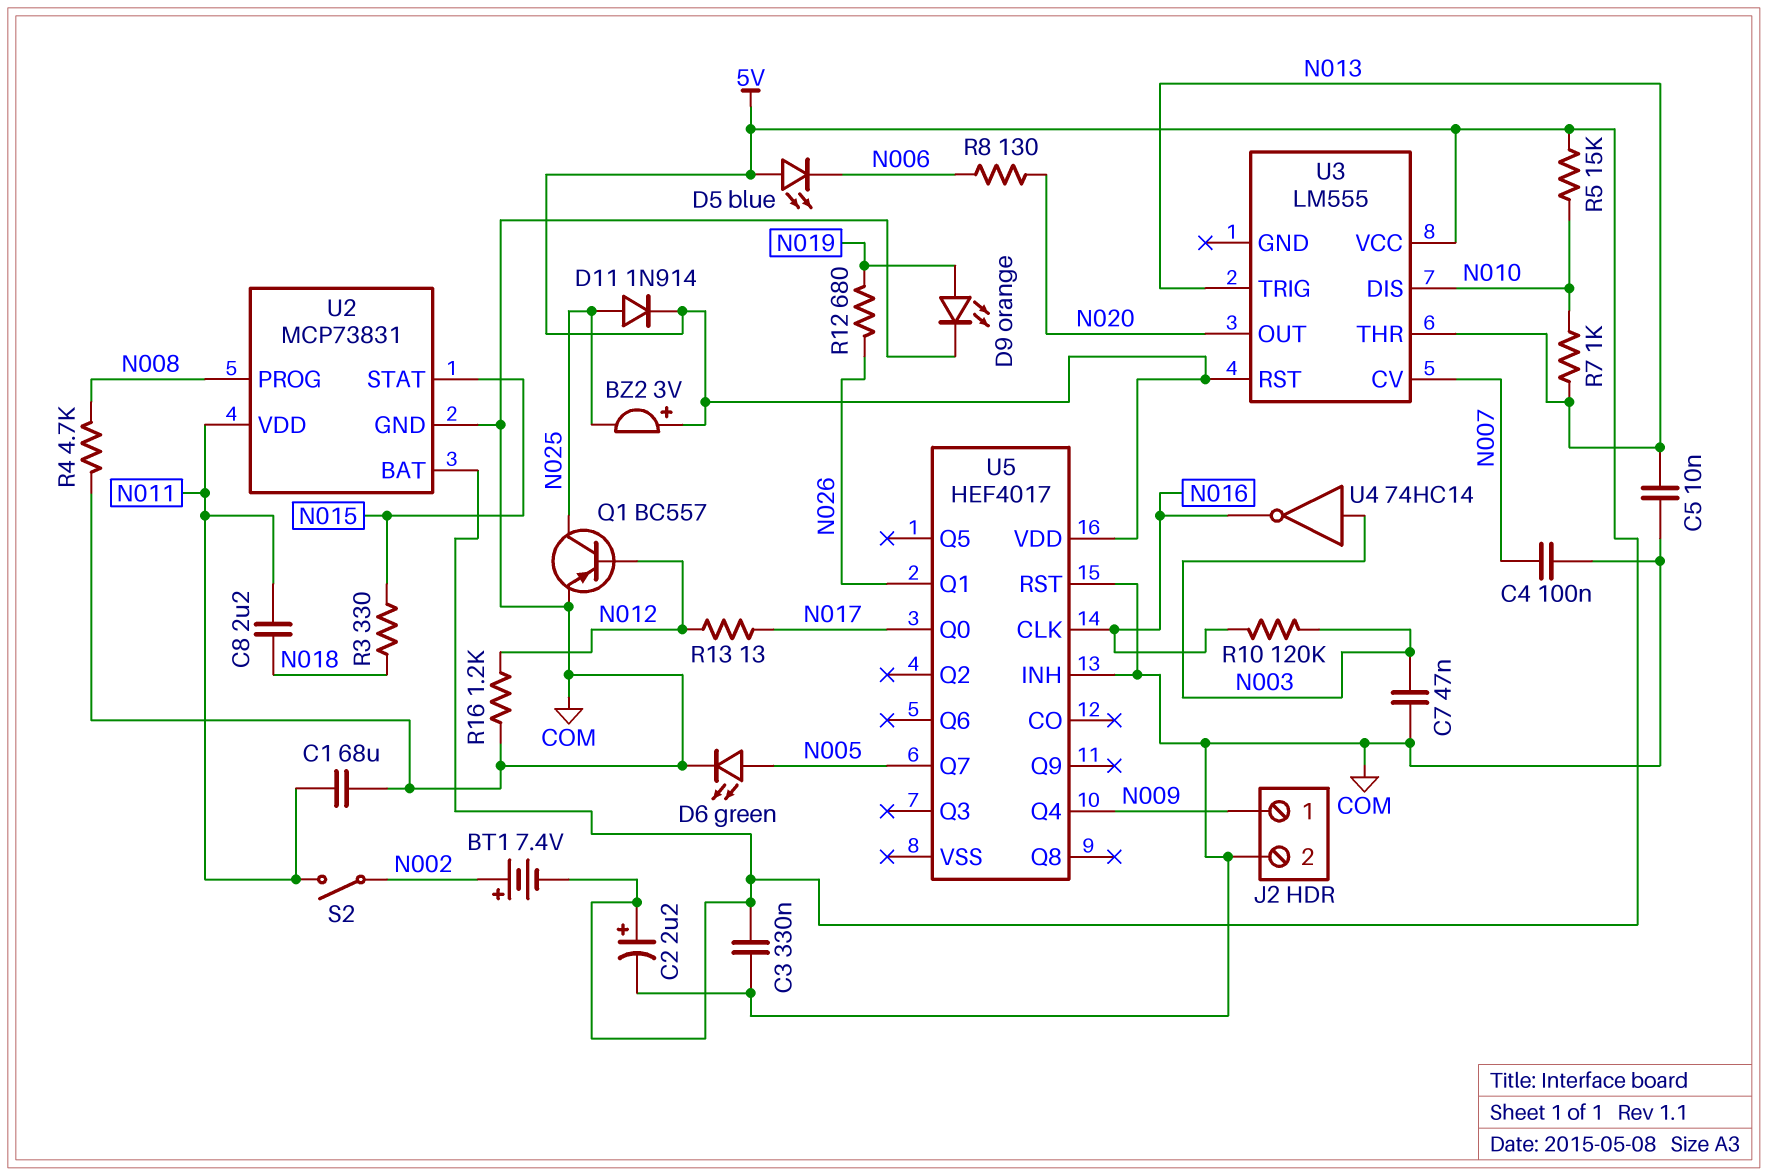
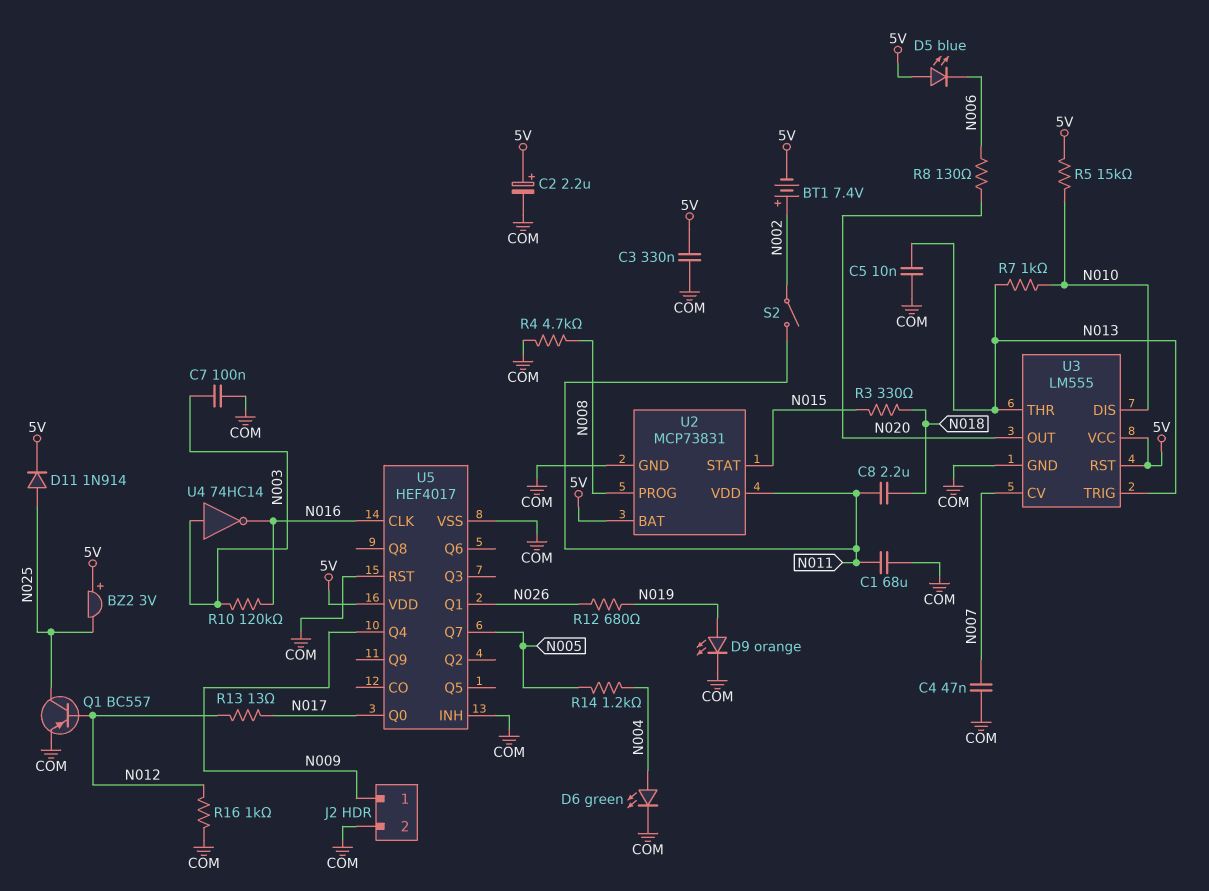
C4: 100nF (COM, N007) -> 47nF (COM, N007)
C7: 47nF (COM, N003) -> 100nF (COM, N003)
D6: LED green (A N005, K COM) -> LED green (A N004, K COM)
R14: none -> 1.2k (N004, N005)
R16: 1.2k (COM, N012) -> 1k (COM, N012)
U3 pin GND: none -> COM
U5 pin VSS: none -> COM

